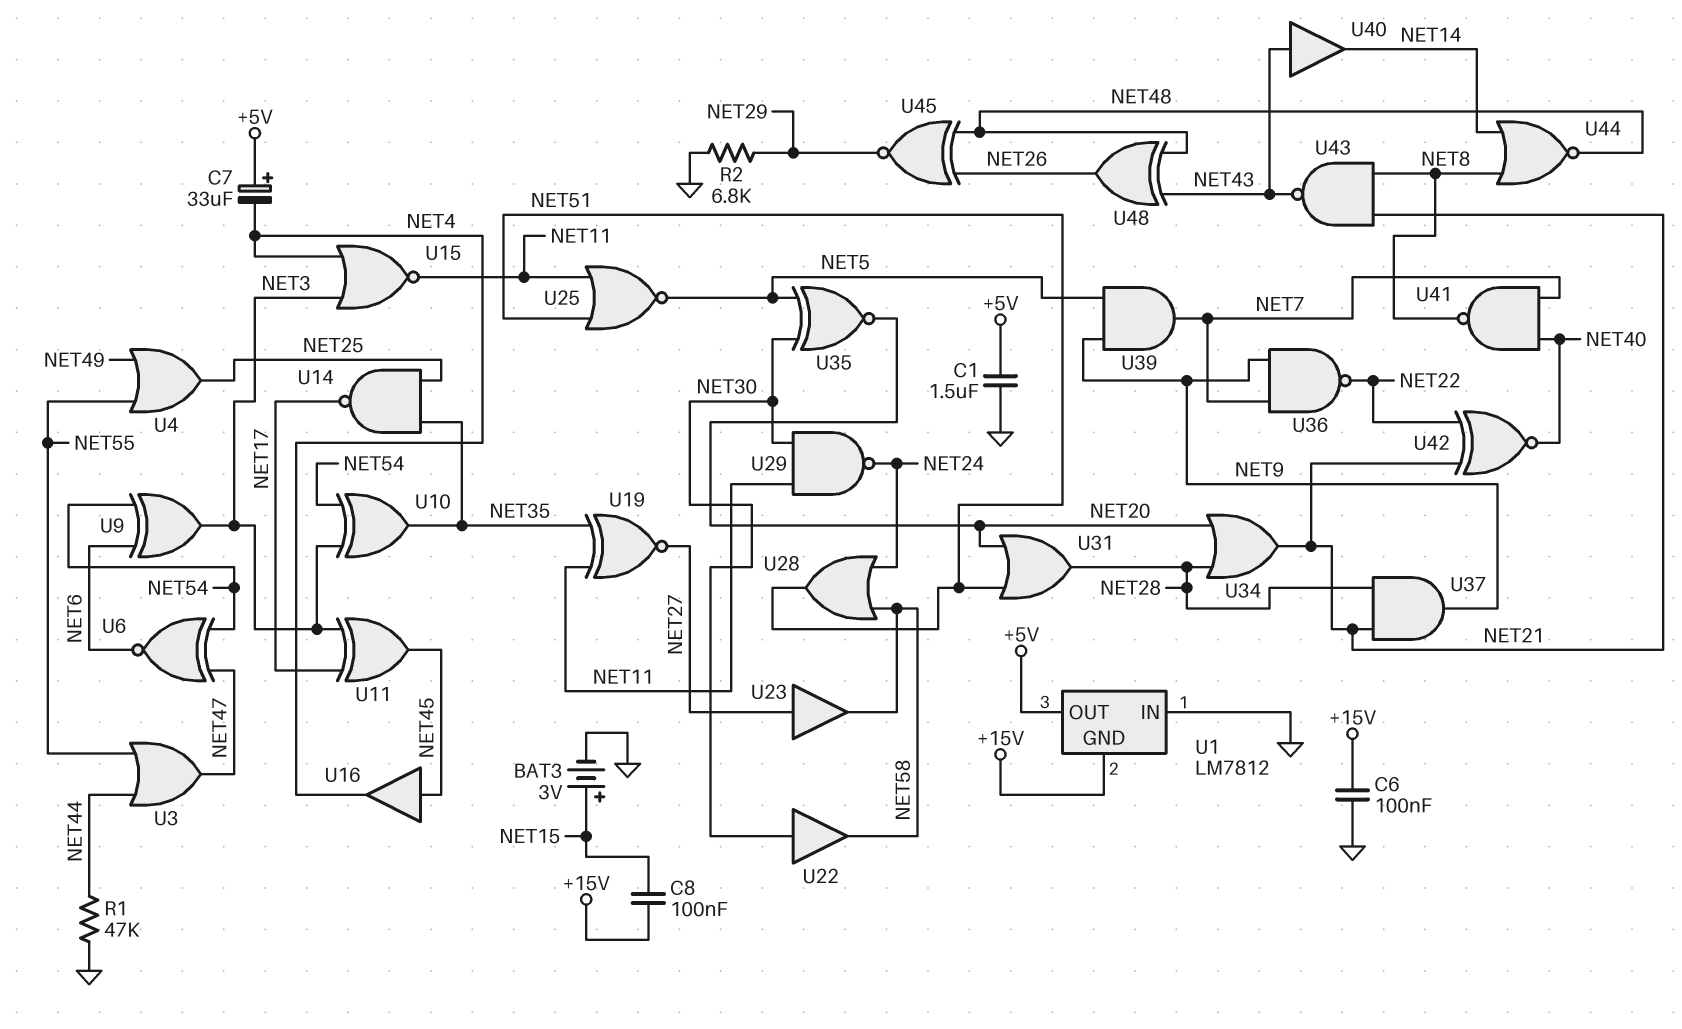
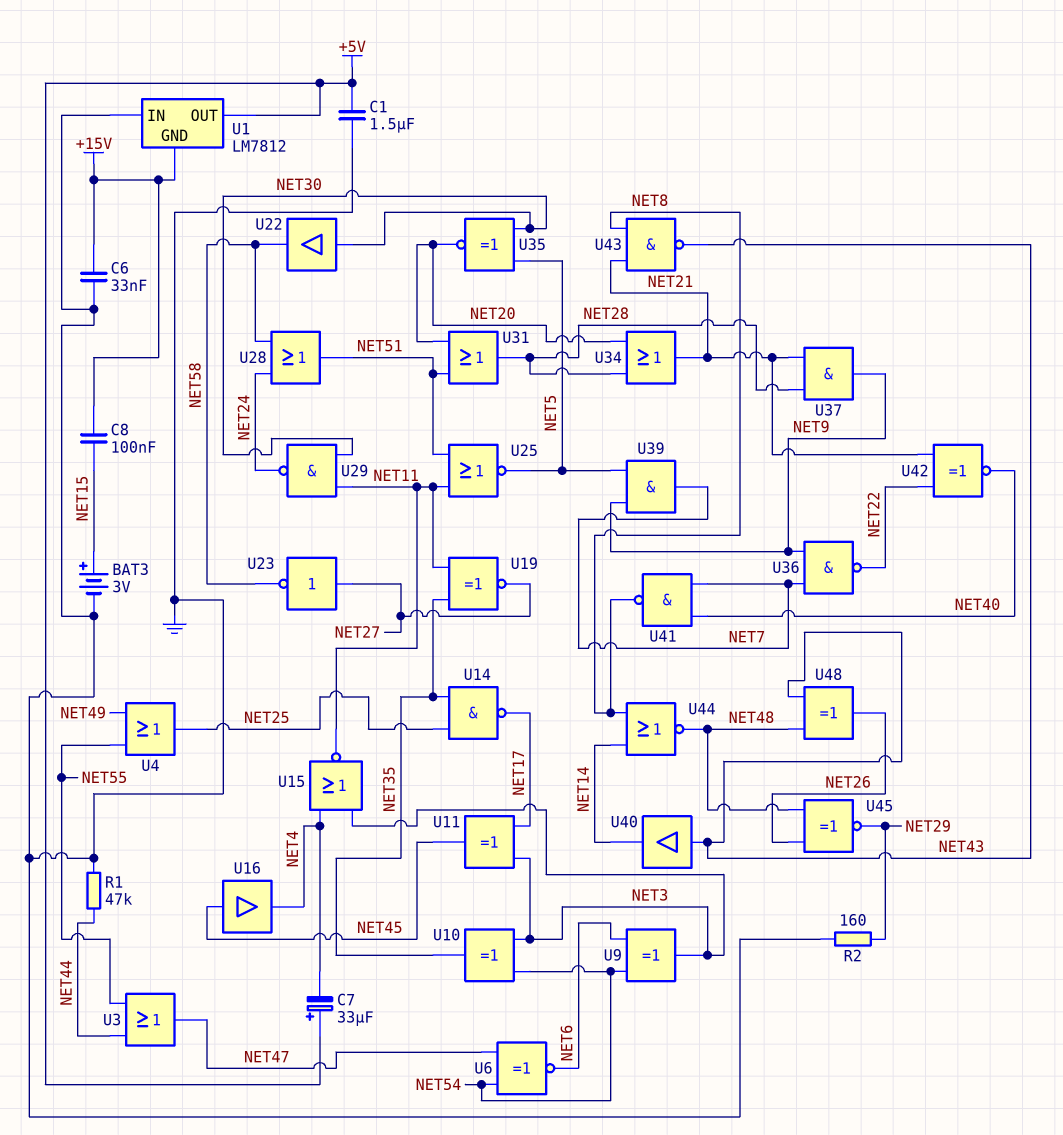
C6: 100nF (+15V, GND) -> 33nF (+15V, GND)
R2: 6.8k (GND, NET29) -> 160 (GND, NET29)
U23: buffer (in NET27, out NET58) -> NOT (in NET27, out NET58)

